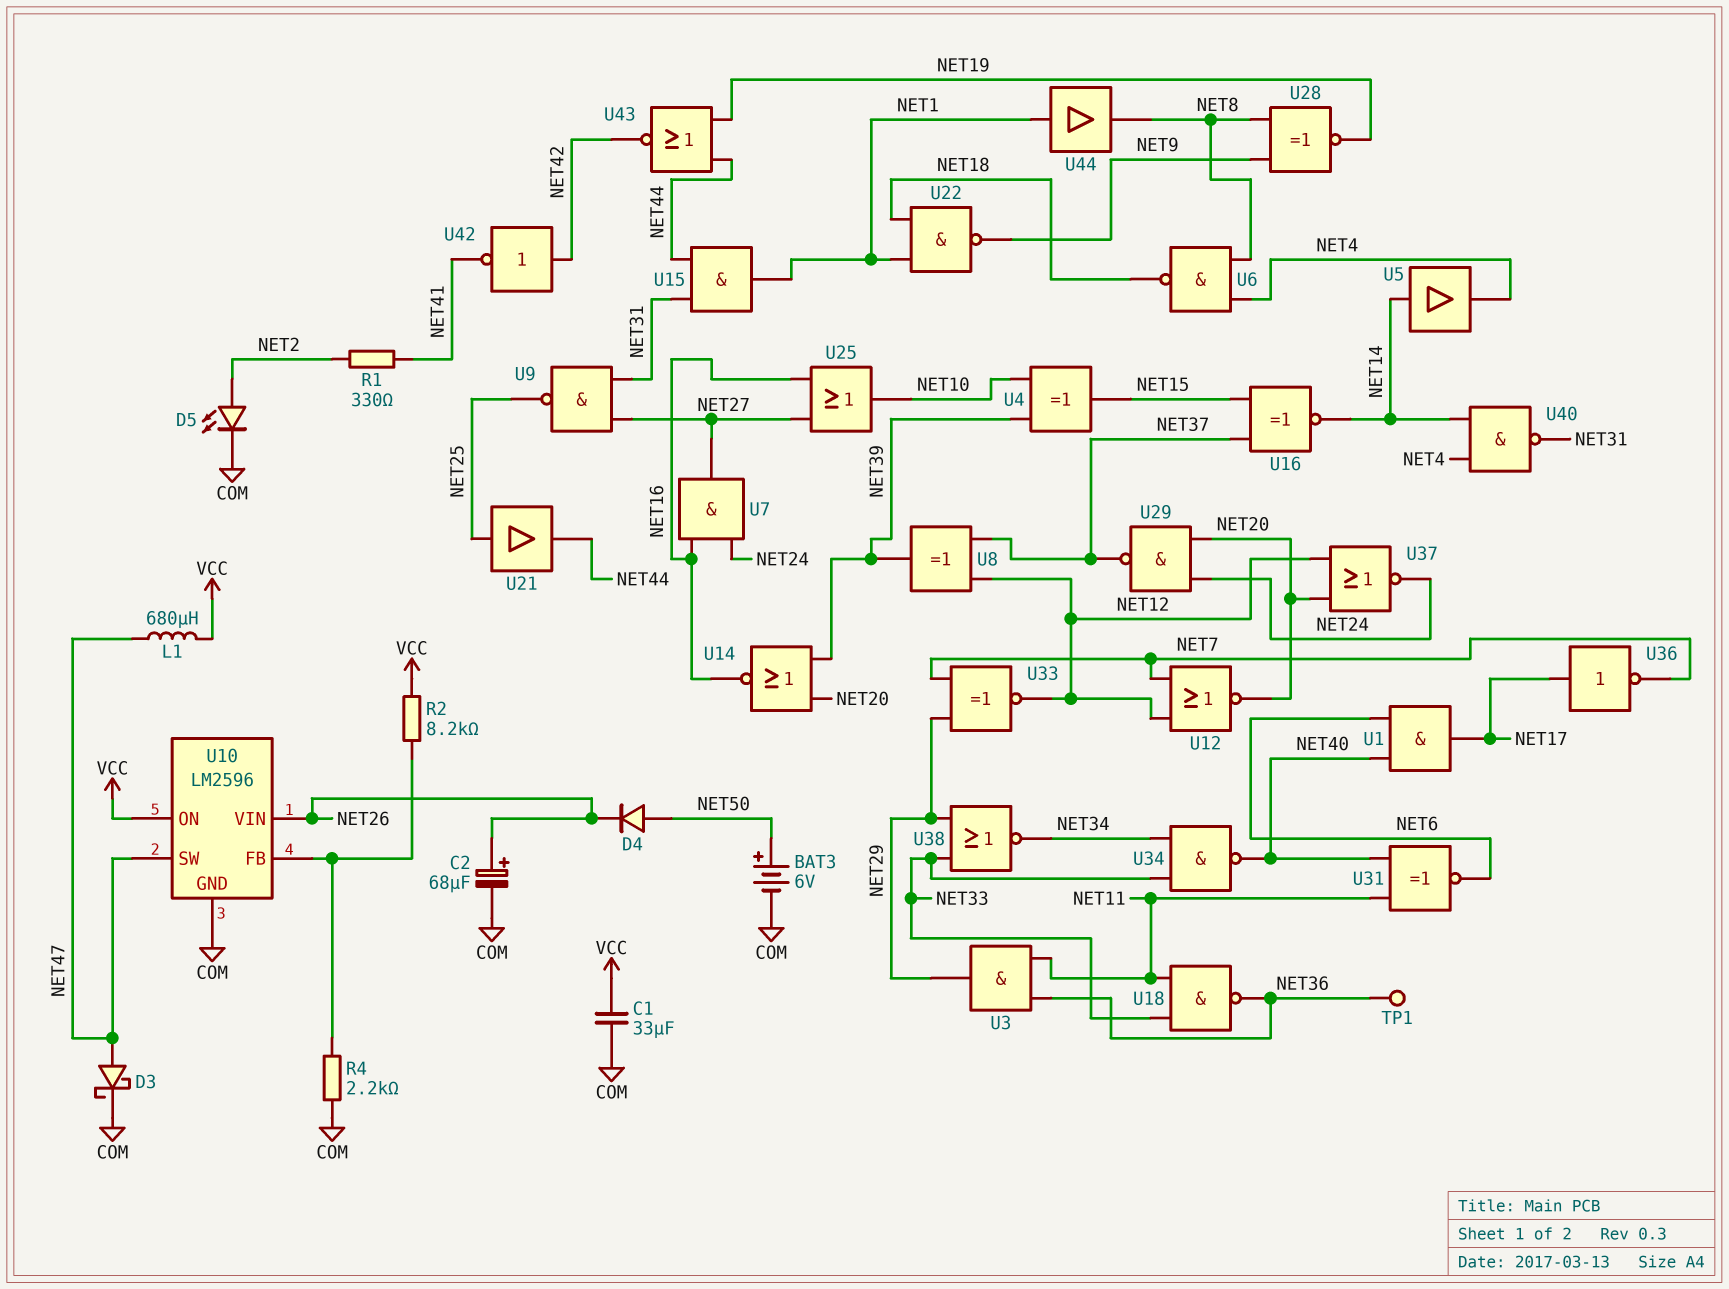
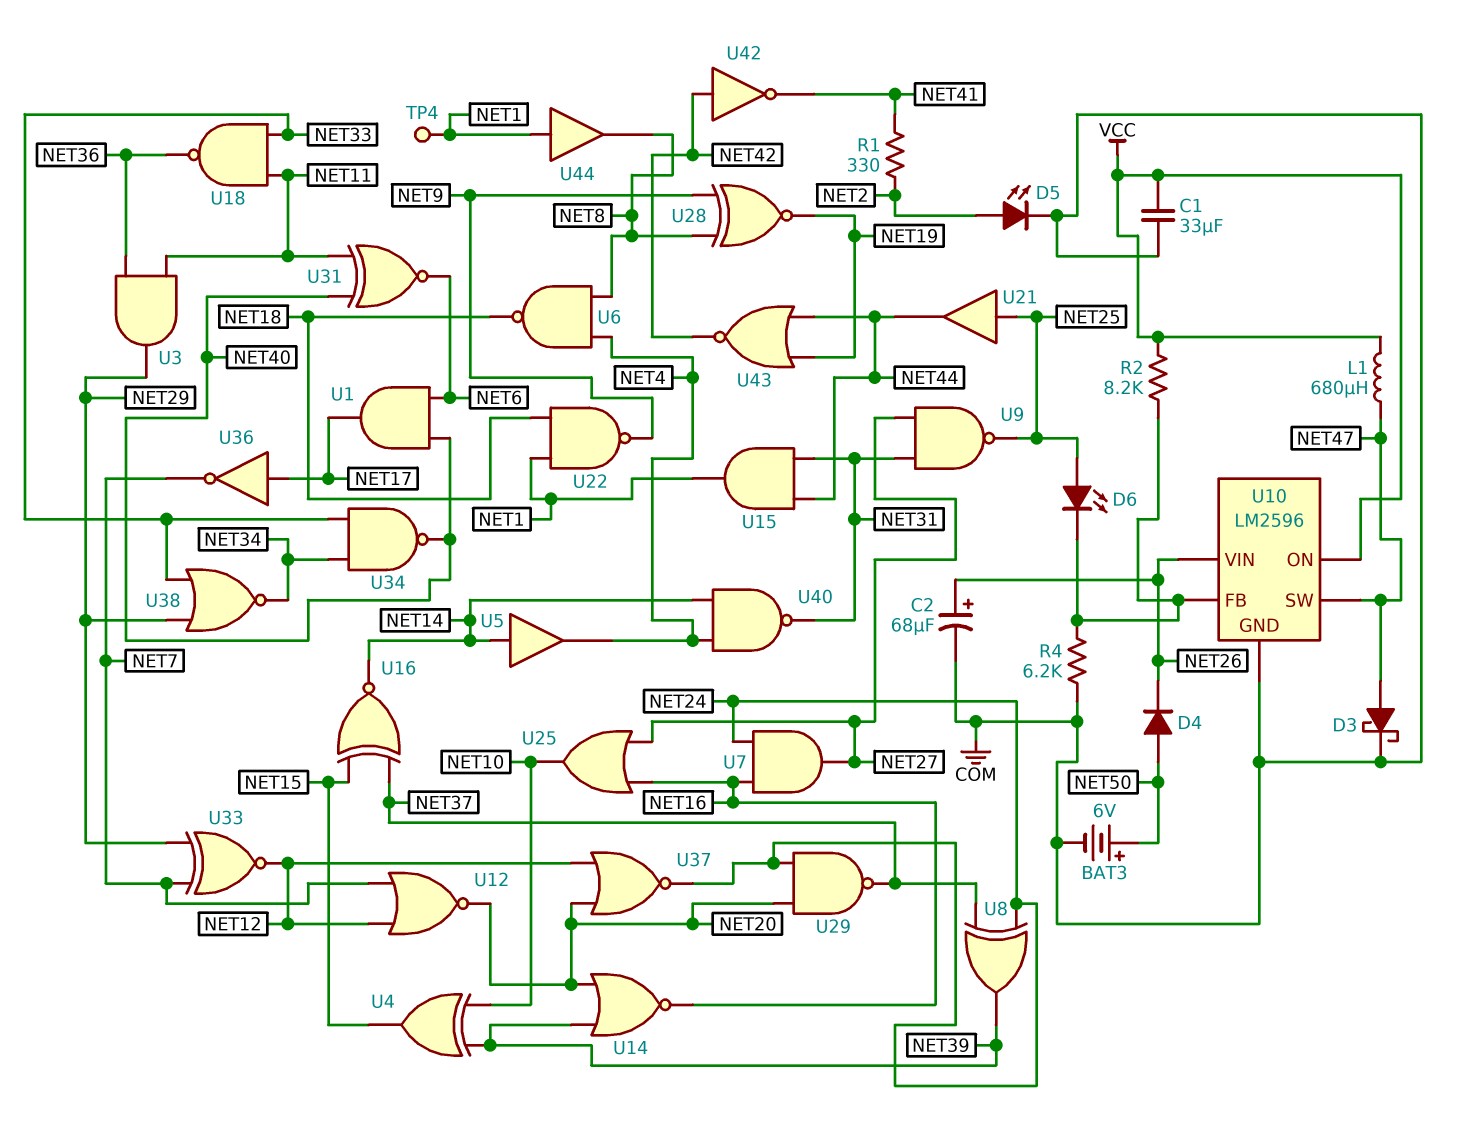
D6: none -> LED (A NET25, K U10/FB)
R4: 2.2k (COM, U10/FB) -> 6.2k (COM, U10/FB)
TP1: test point (NET36) -> none
TP4: none -> test point (NET1)
U8: XOR (in NET12, in NET37, out NET39) -> XOR (in NET24, in NET37, out NET39)

